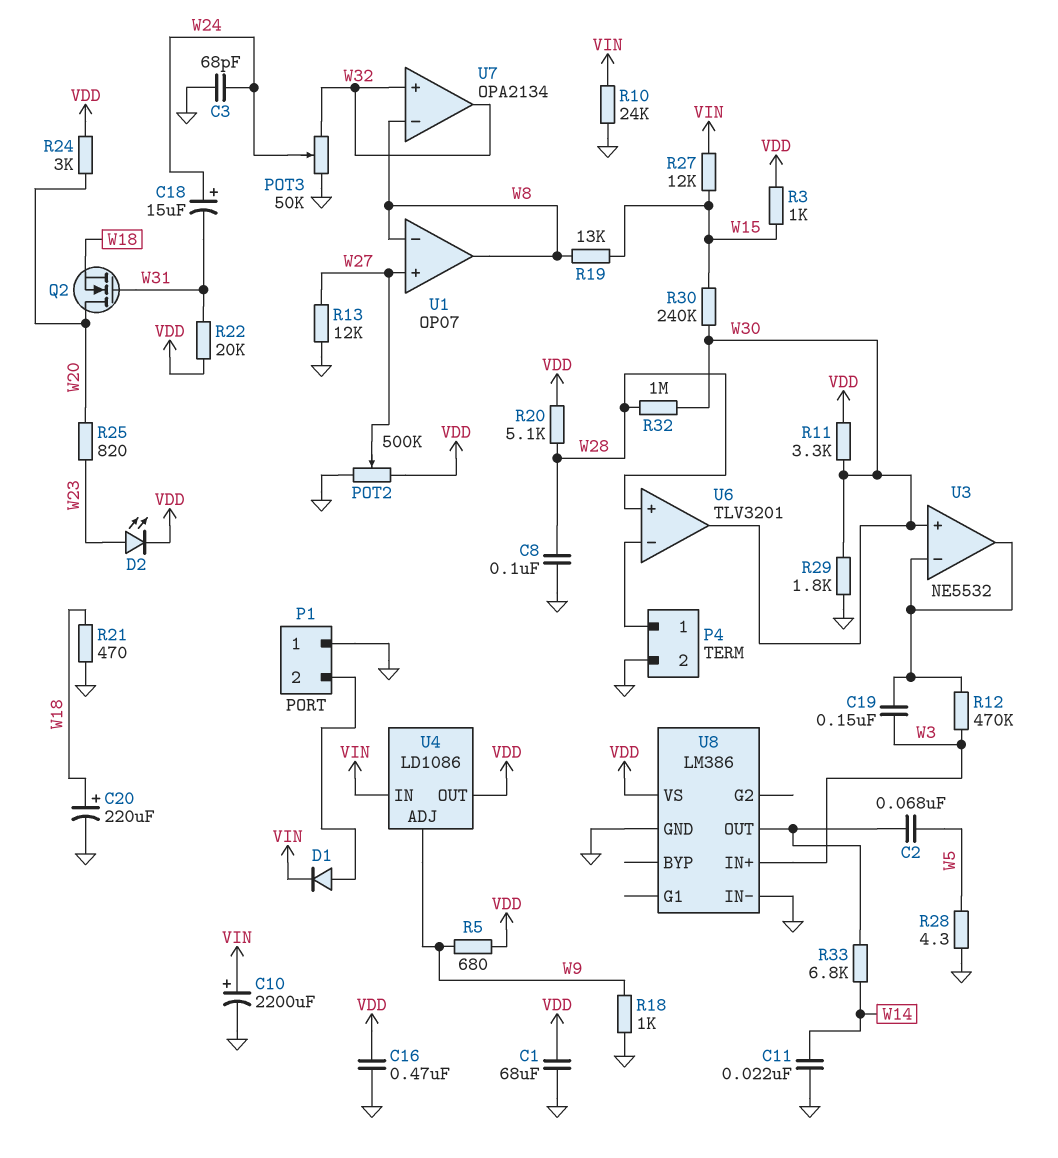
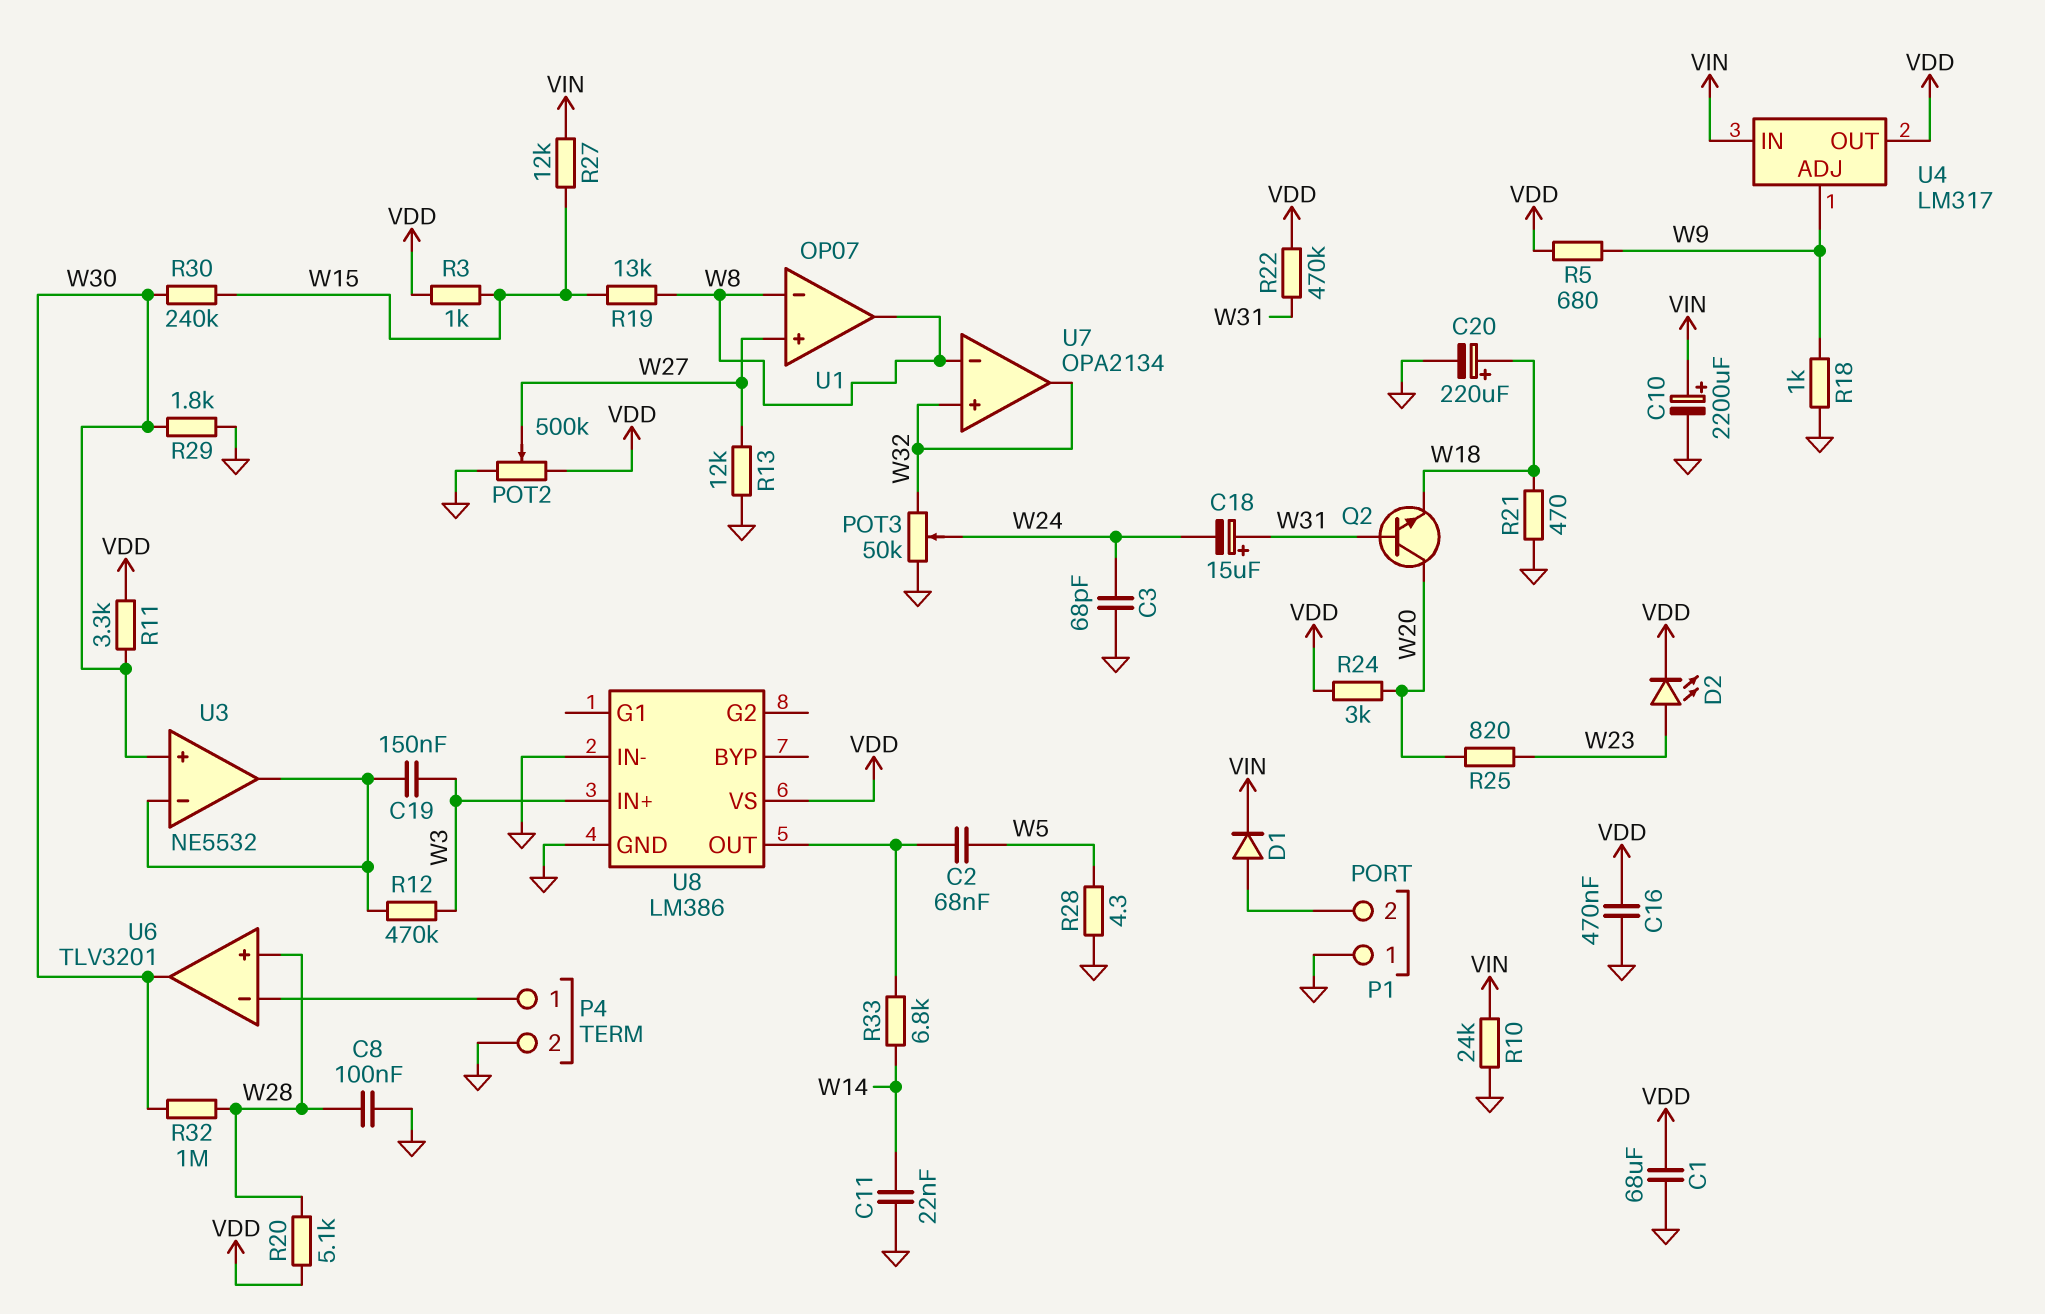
C18: 15uF (plus W24, minus W31) -> 15uF (plus W31, minus W24)
Q2: NMOS (G W31, D W20, S W18) -> NPN (B W31, C W20, E W18)
R22: 20k (VDD, W31) -> 470k (VDD, W31)
U4: LD1086 -> LM317

